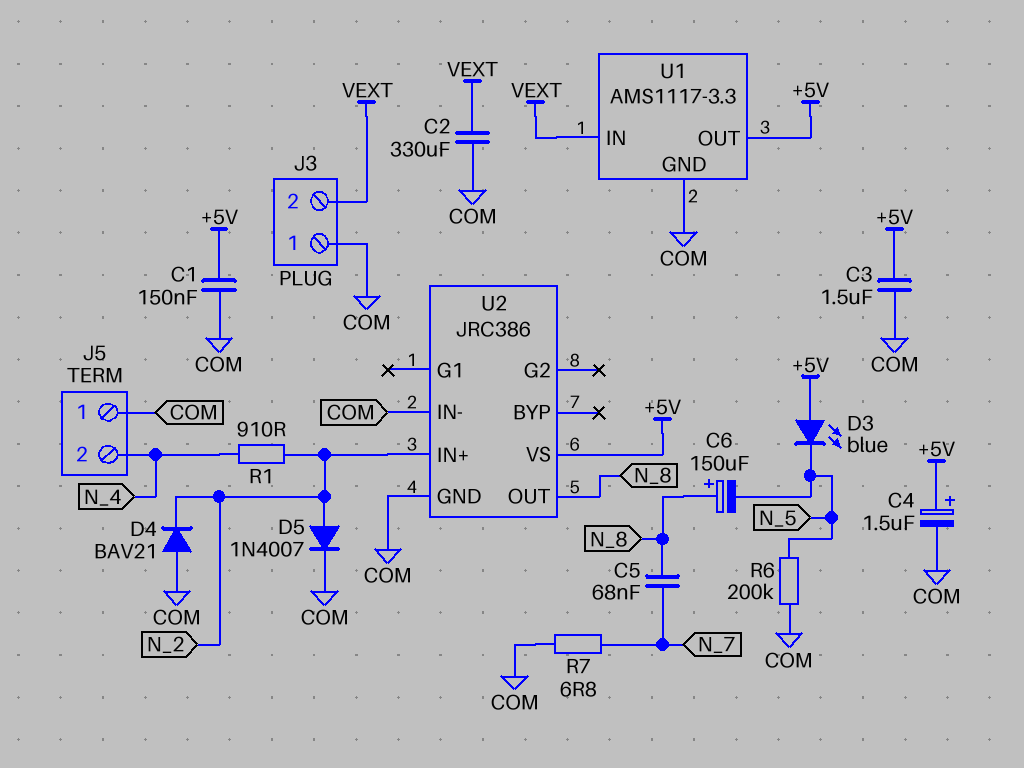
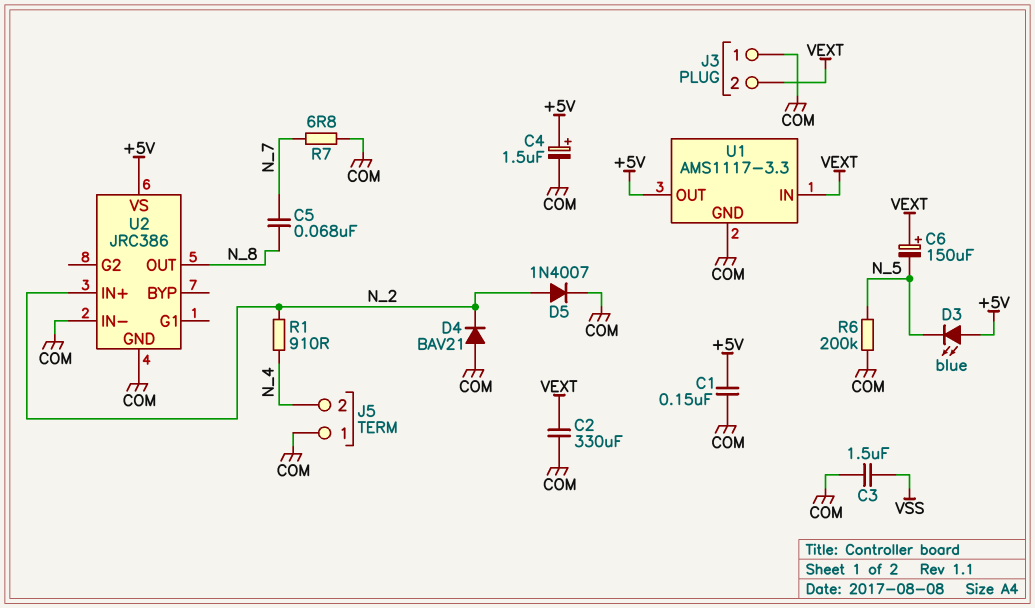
C3: 1.5uF (+5V, COM) -> 1.5uF (COM, VSS)
C6: 150uF (plus N_8, minus N_5) -> 150uF (plus VEXT, minus N_5)

